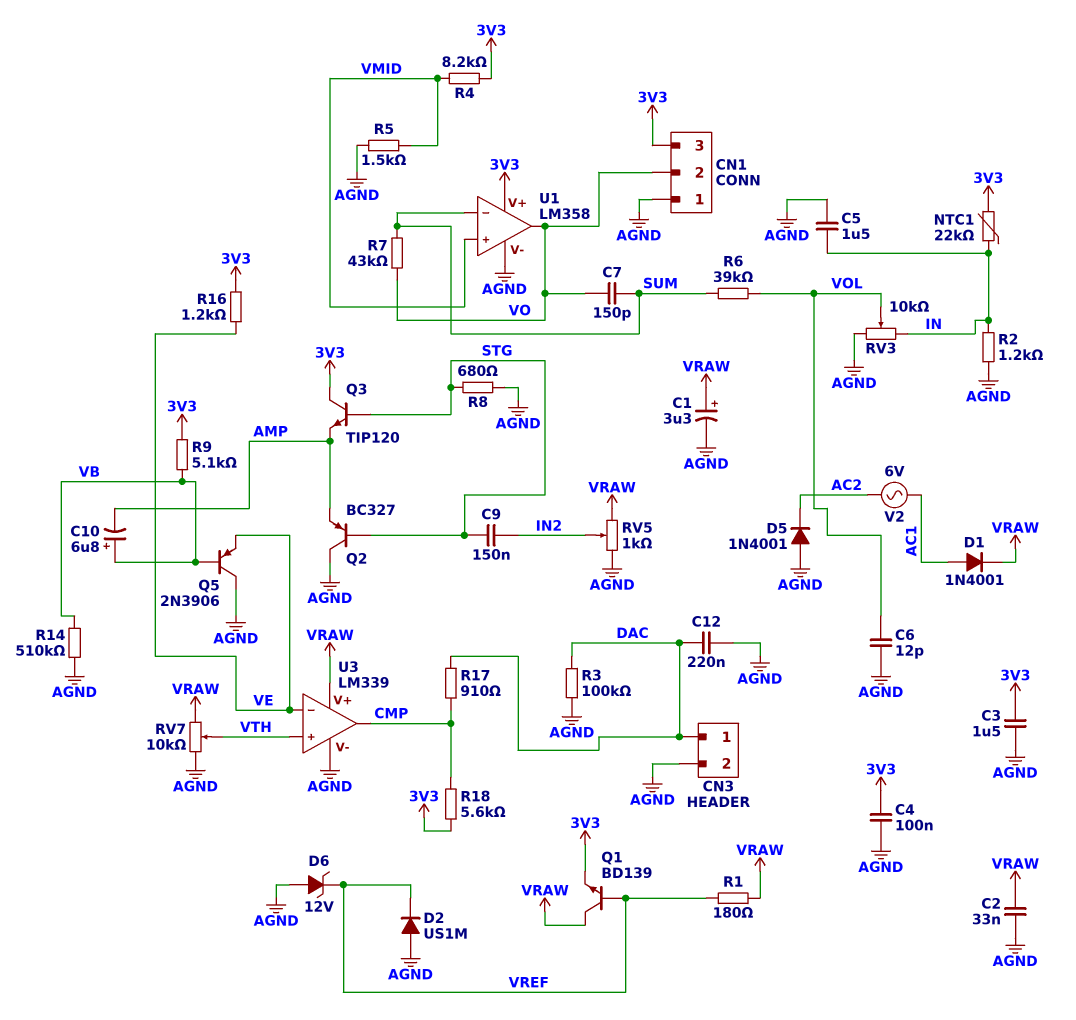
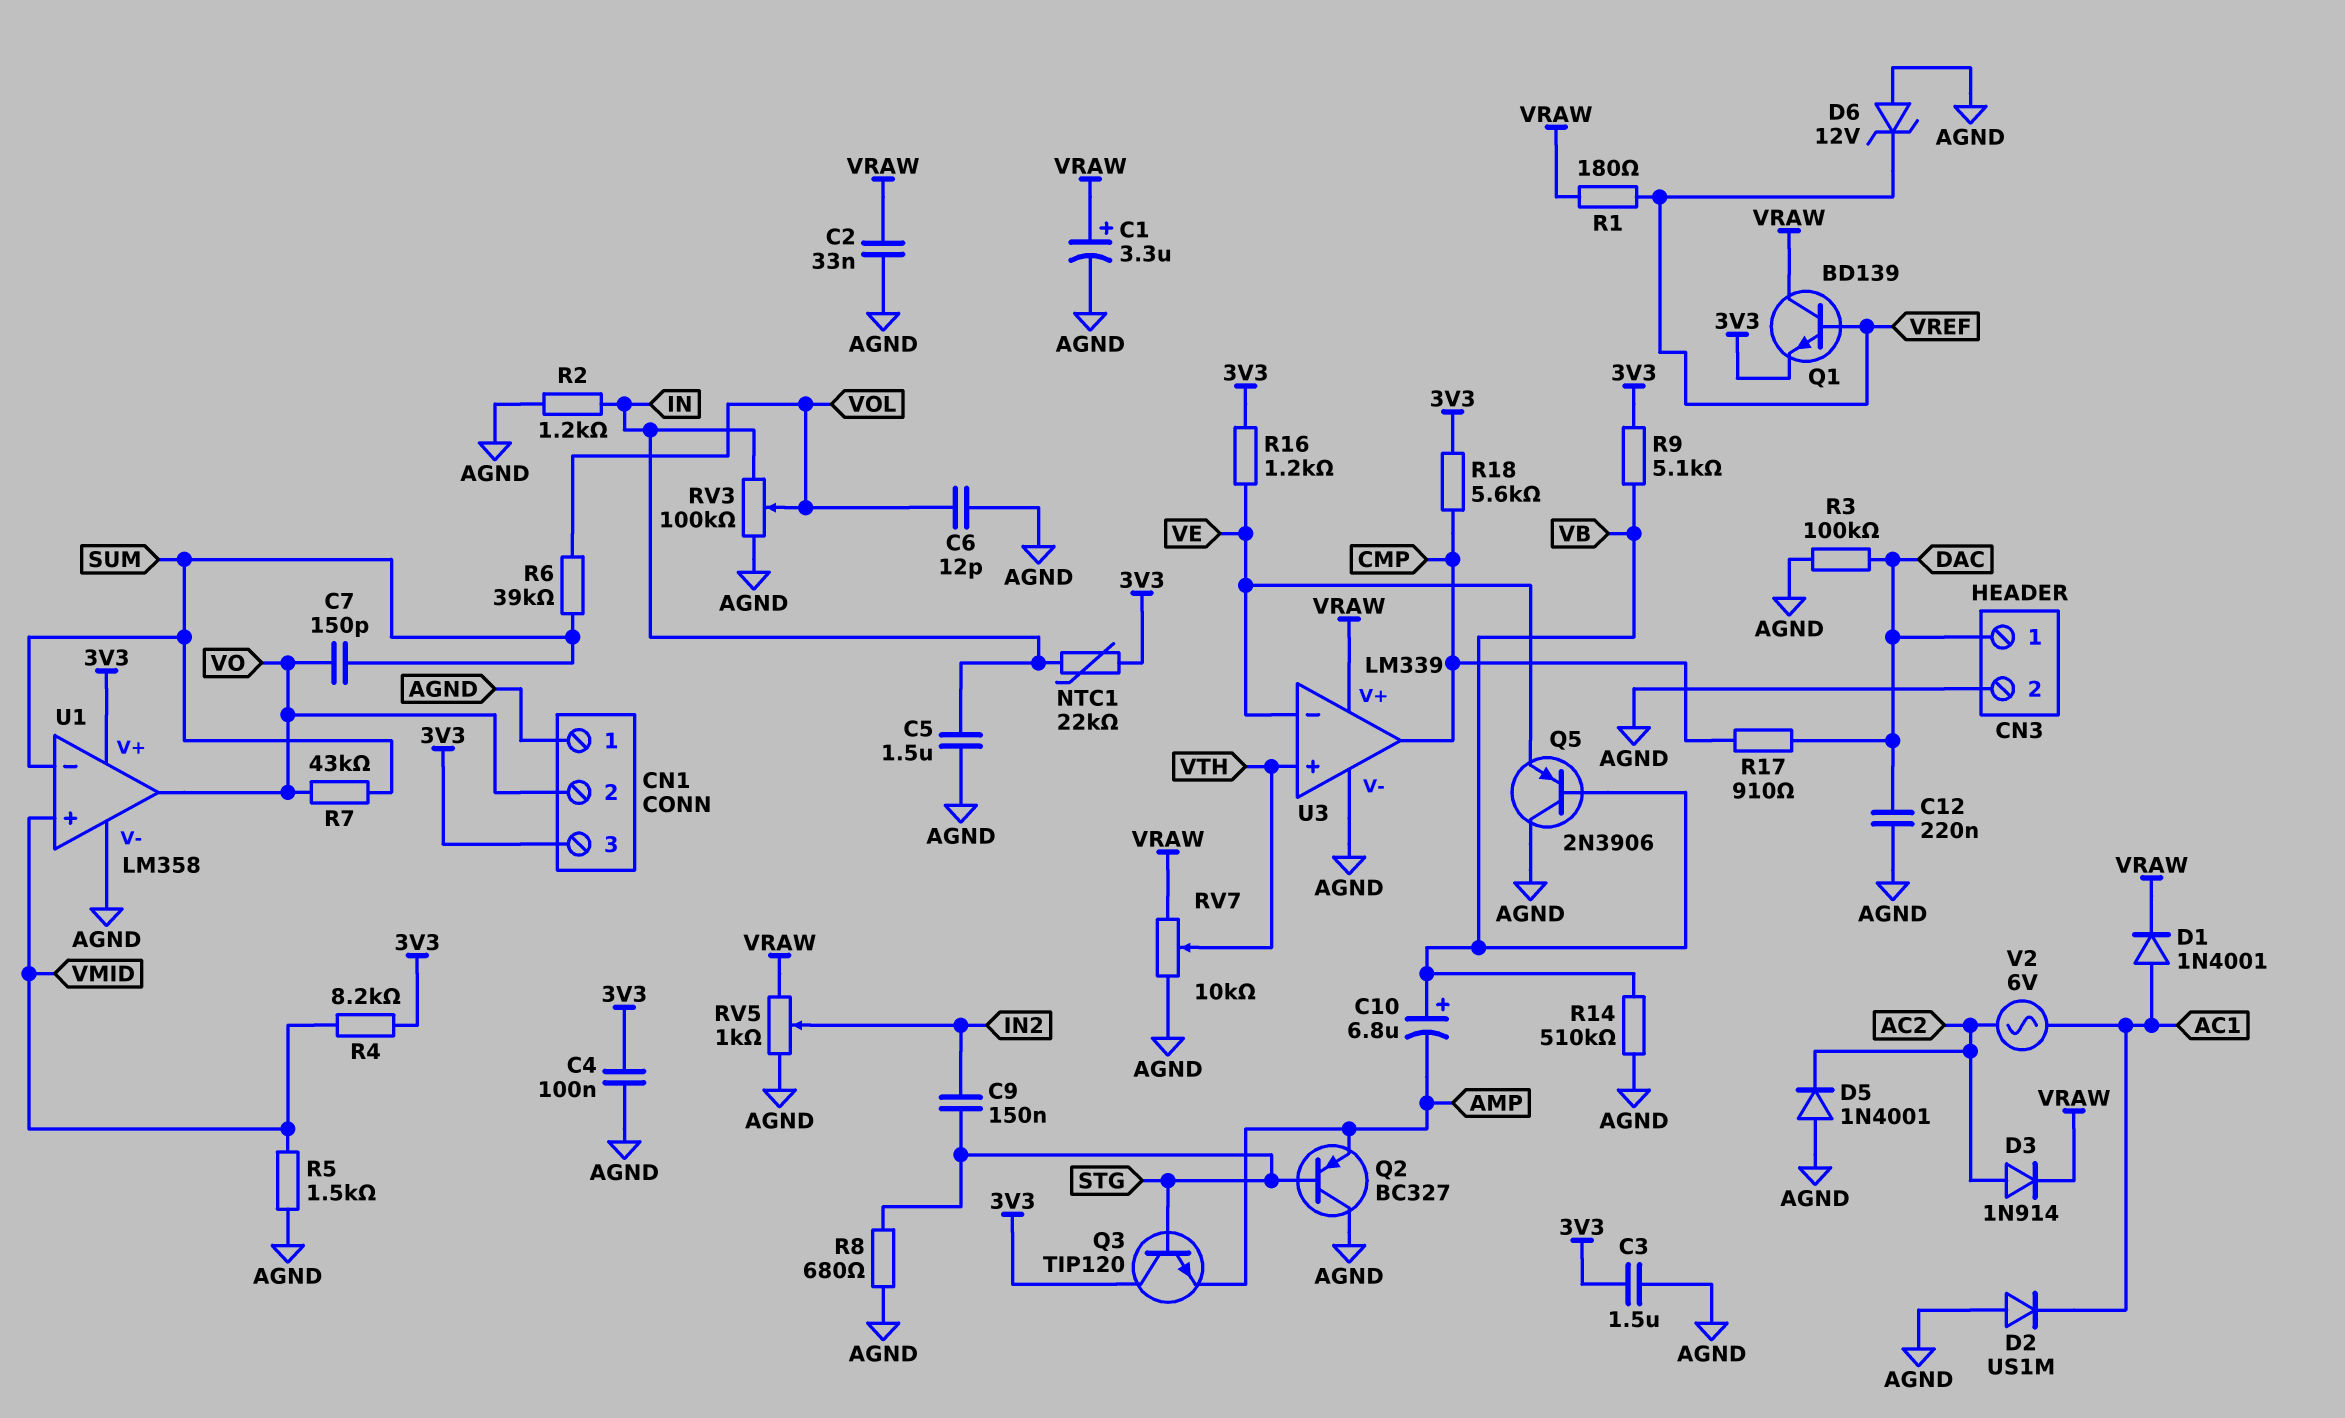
D2: diode US1M (A AGND, K VREF) -> diode US1M (A AGND, K AC1)
D3: none -> diode 1N914 (A AC2, K VRAW)
RV3: 10k (AGND, IN, wiper VOL) -> 100k (AGND, IN, wiper VOL)

